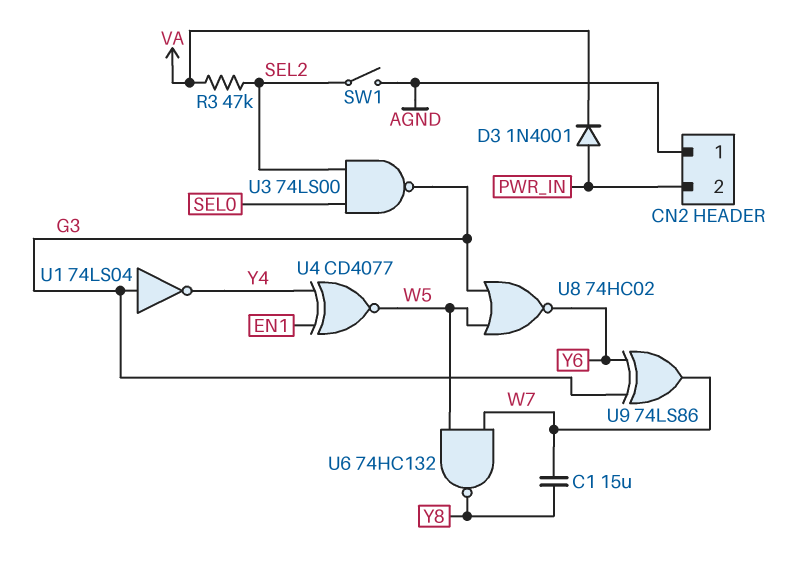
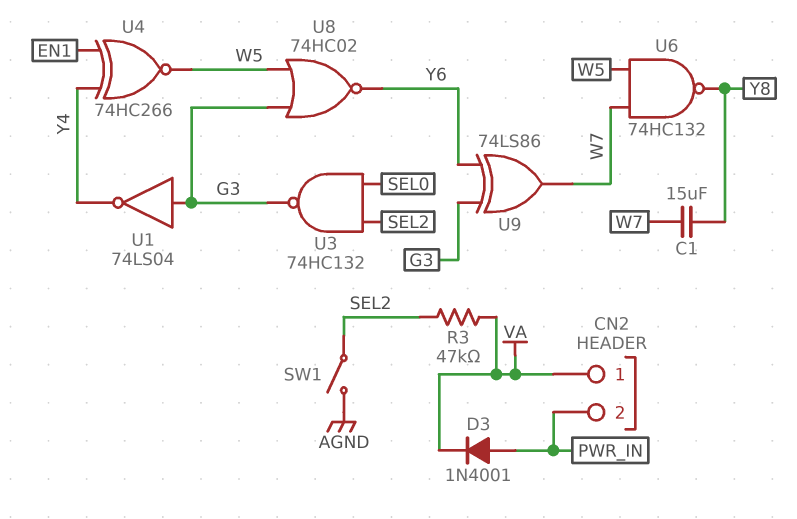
CN2 pin 1: AGND -> VA
U3: NAND 74LS00 (in SEL0, in SEL2, out G3) -> NAND 74HC132 (in SEL0, in SEL2, out G3)
U4: XNOR CD4077 (in EN1, in Y4, out W5) -> XNOR 74HC266 (in EN1, in Y4, out W5)

